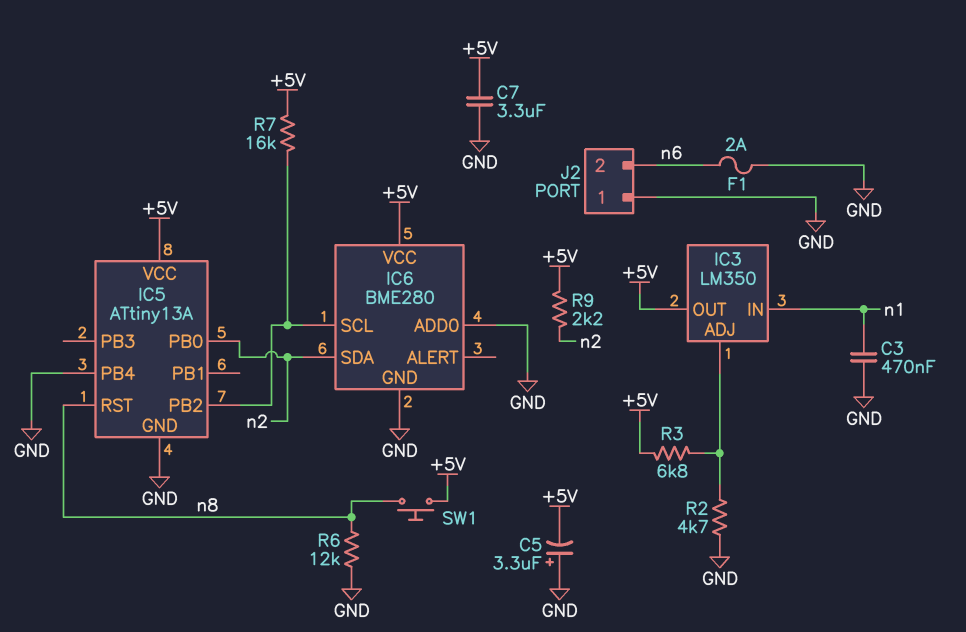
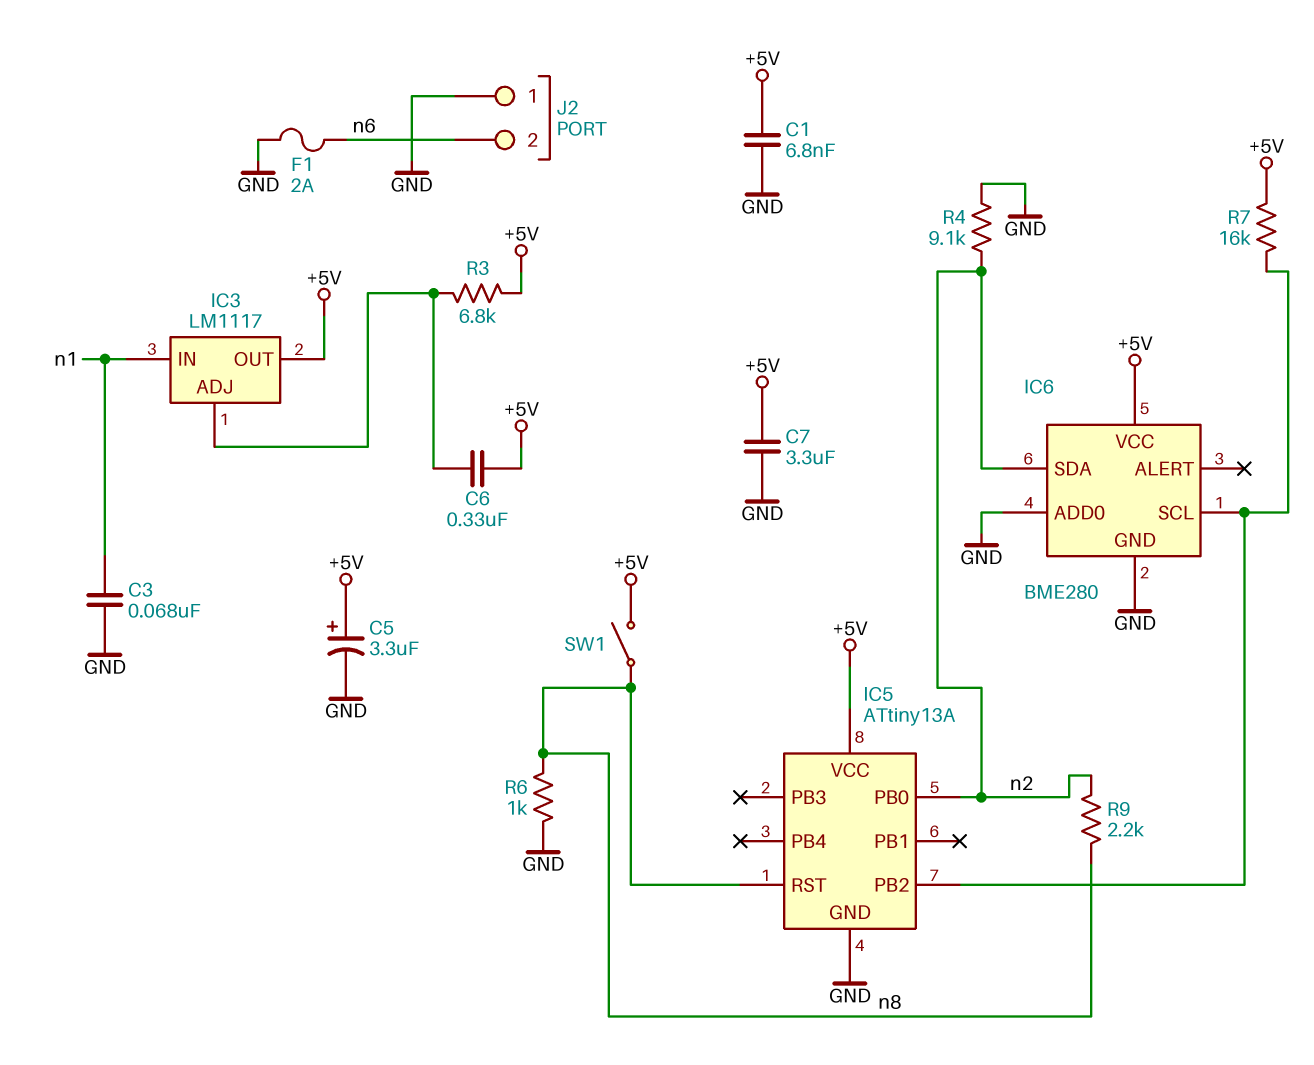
C1: none -> 6.8nF (+5V, GND)
C3: 470nF (GND, n1) -> 68nF (GND, n1)
C5: 3.3uF (plus GND, minus +5V) -> 3.3uF (plus +5V, minus GND)
C6: none -> 330nF (+5V, IC3/ADJ)
IC3: LM350 -> LM1117
IC5 pin PB4: GND -> none
R2: 4.7k (GND, IC3/ADJ) -> none
R4: none -> 9.1k (GND, n2)
R6: 12k (GND, n8) -> 1k (GND, n8)
R9: 2.2k (+5V, n2) -> 2.2k (n2, n8)
SW1: button (+5V, n8) -> switch (+5V, n8)

